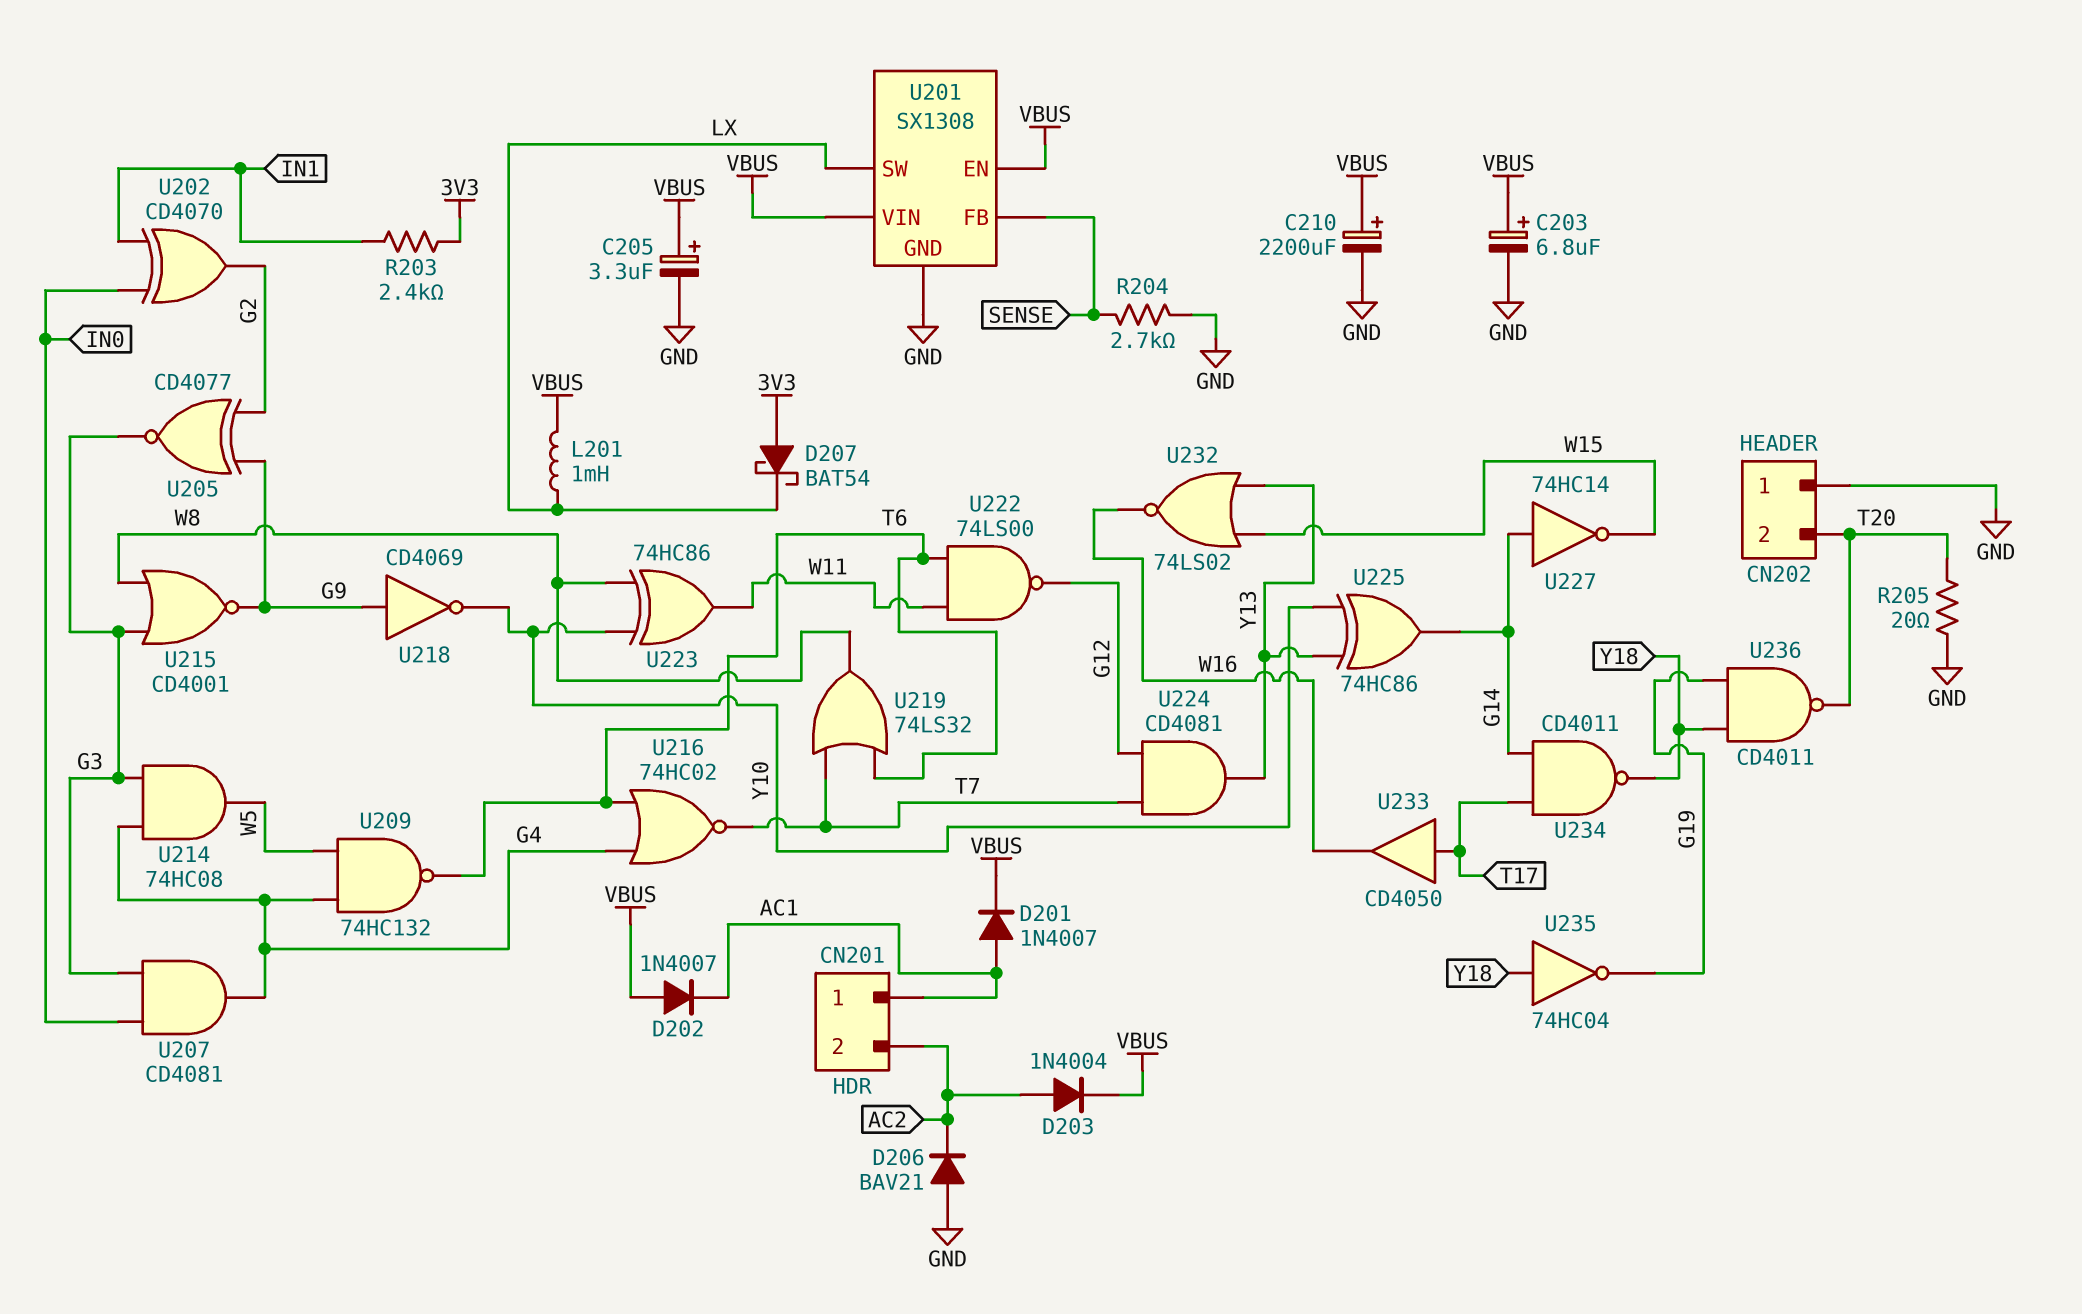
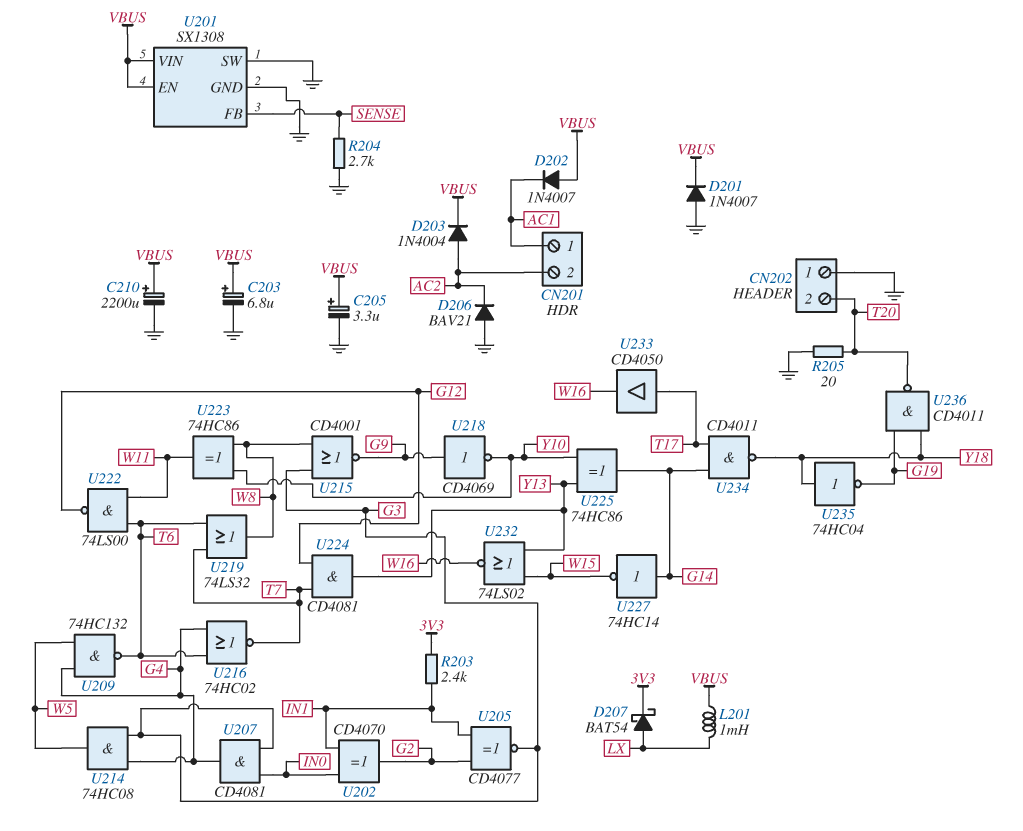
D201: diode 1N4007 (A AC1, K VBUS) -> diode 1N4007 (A GND, K VBUS)
D207: schottky BAT54 (A 3V3, K LX) -> schottky BAT54 (A LX, K 3V3)
U201 pin SW: LX -> GND
U205: XNOR CD4077 (in G2, in G9, out G3) -> XNOR CD4077 (in G2, in IN1, out G3)

